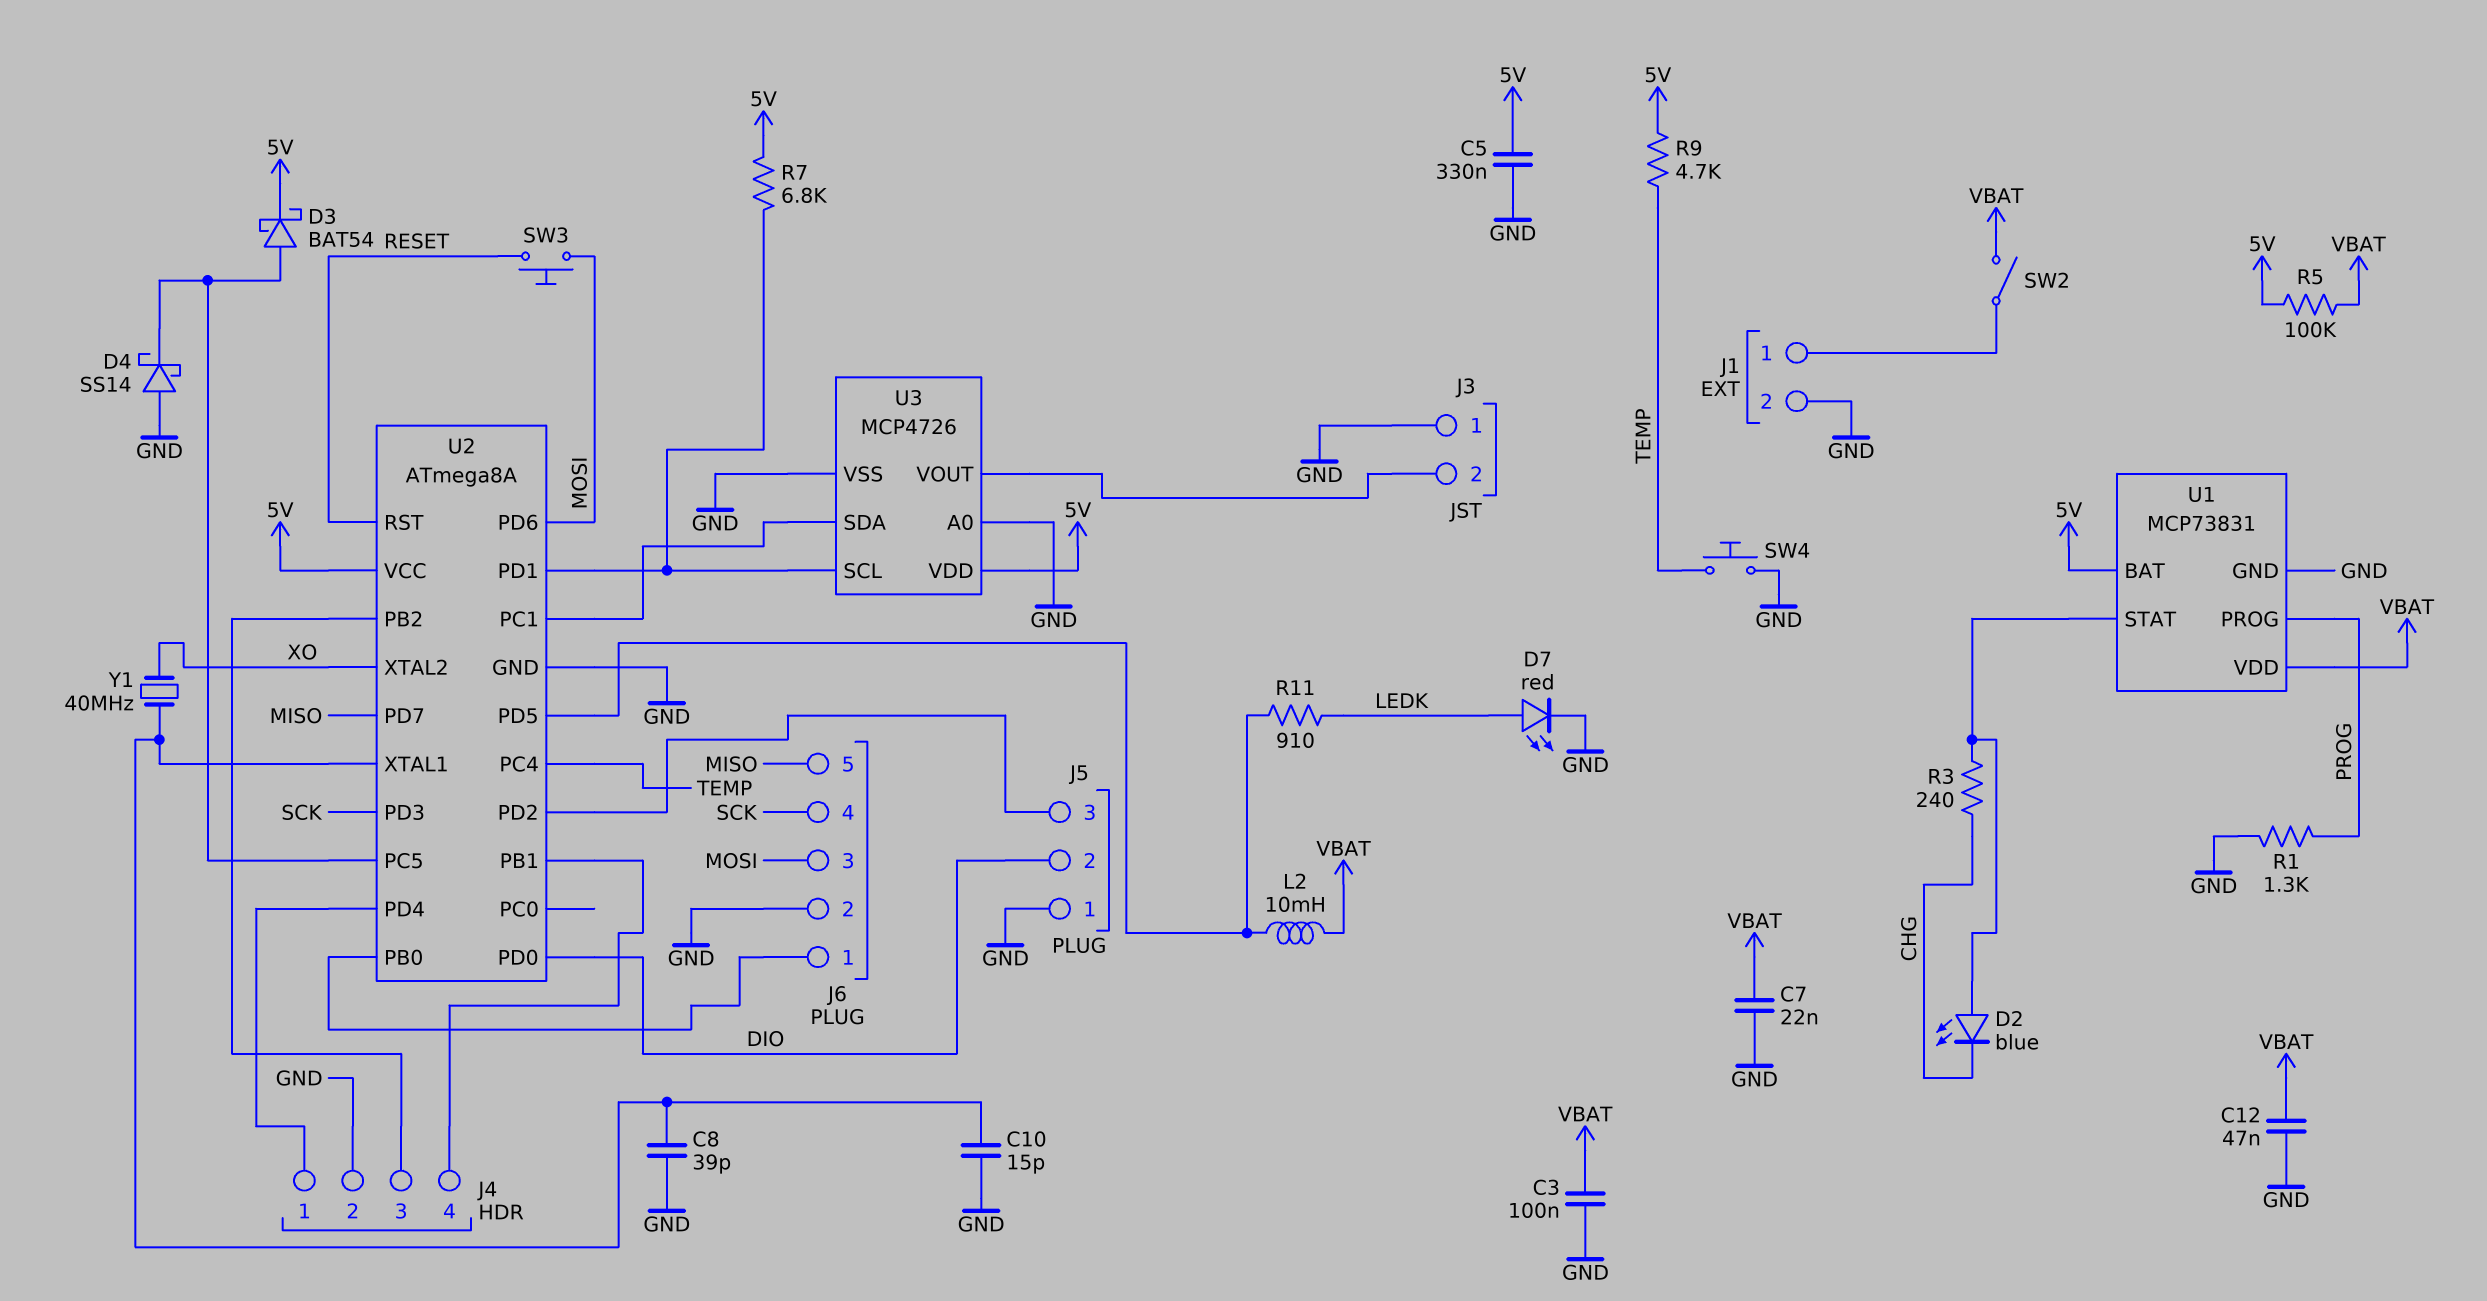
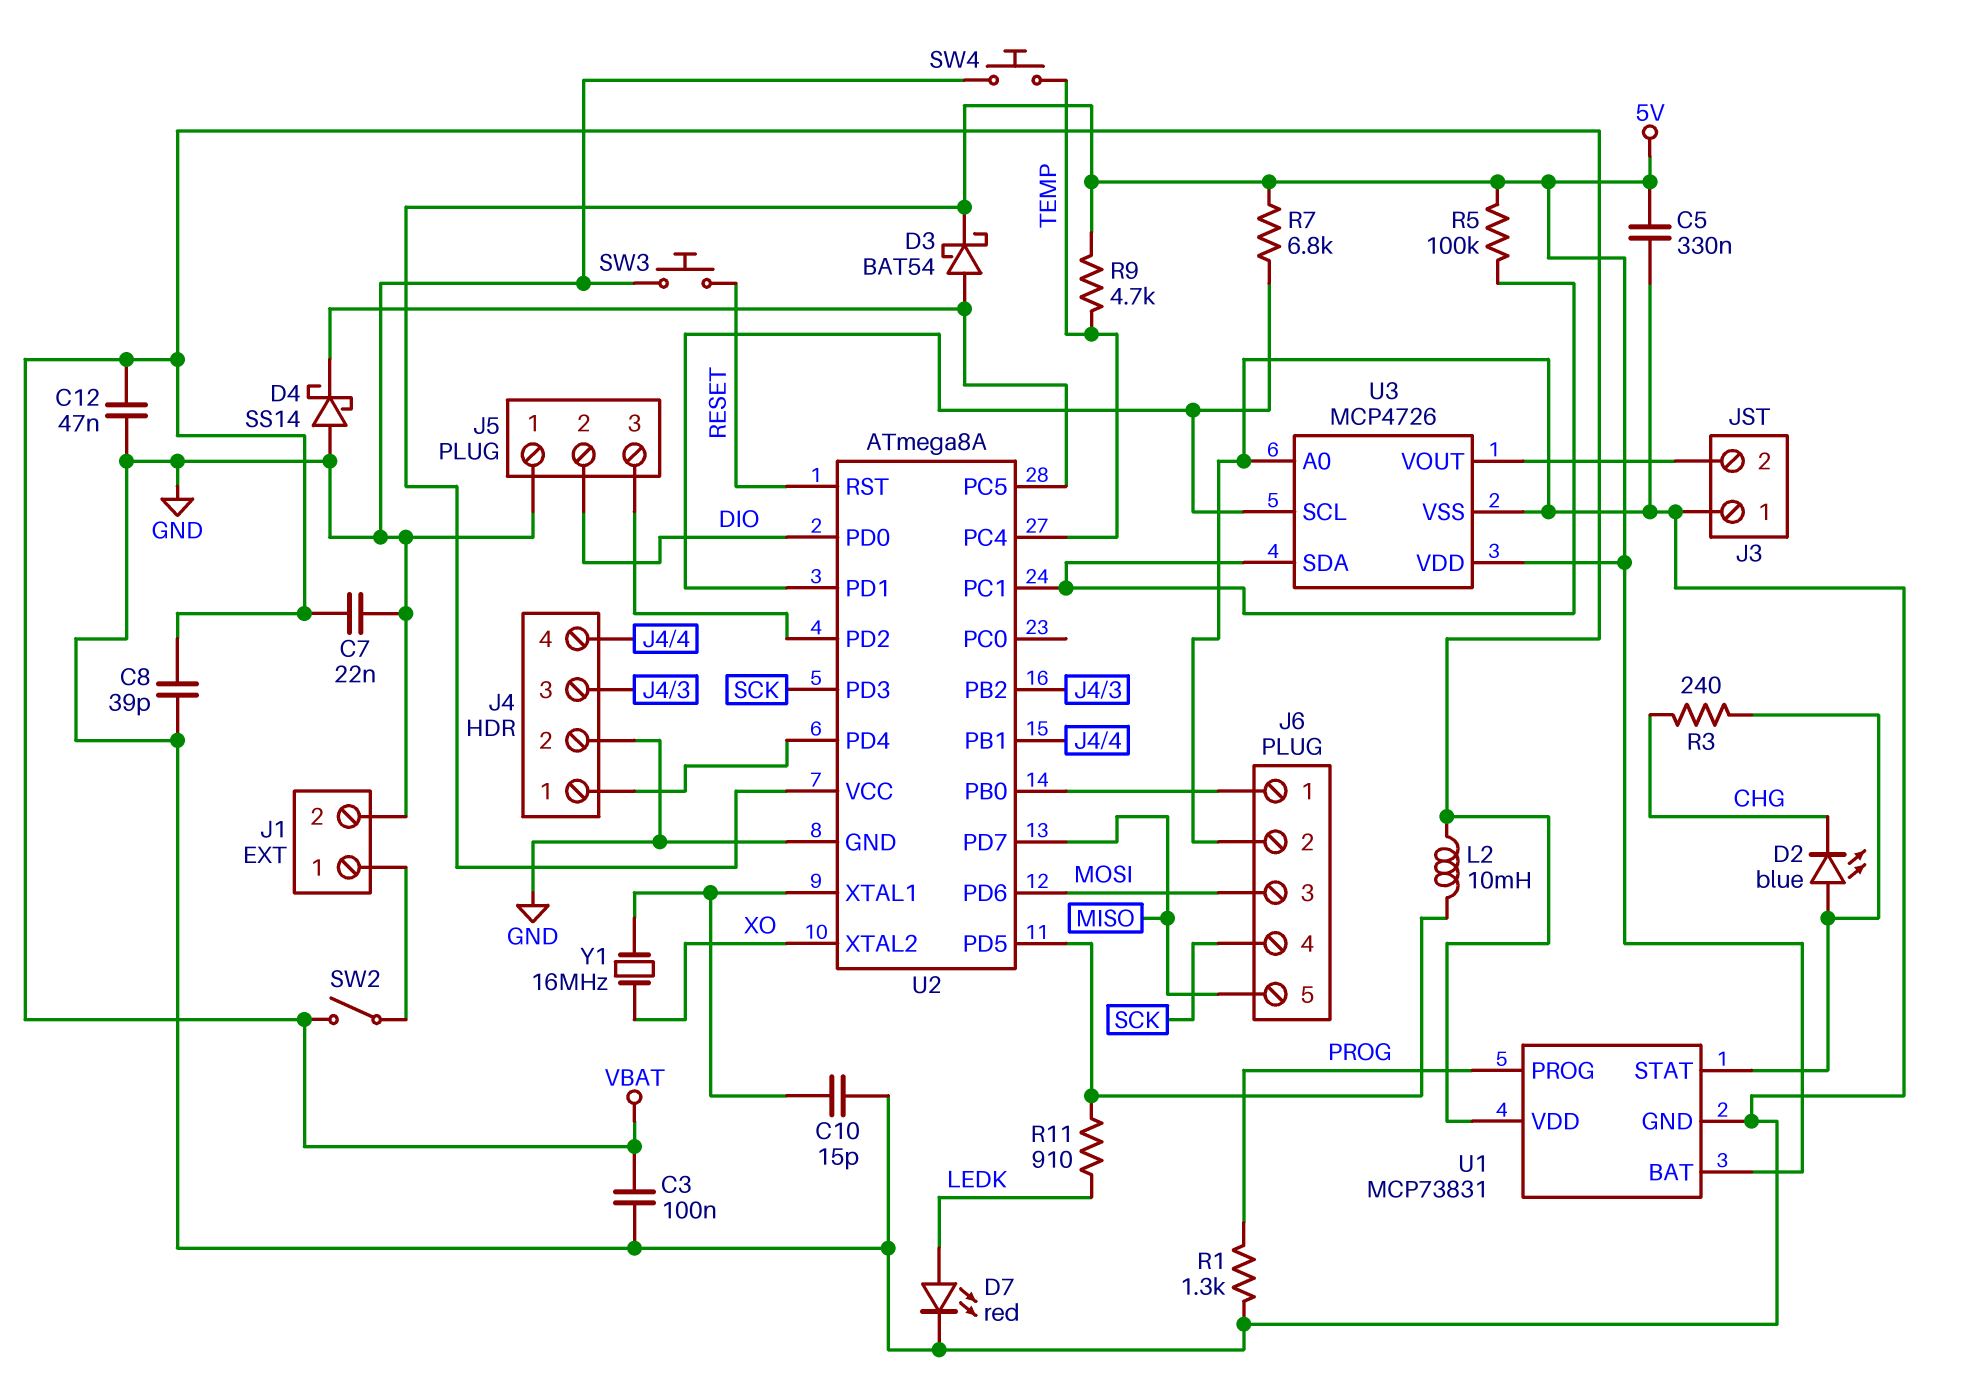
C8: 39pF (GND, U2/XTAL1) -> 39pF (GND, VBAT)
R5: 100k (5V, VBAT) -> 100k (5V, U2/PC1)
SW3: button (MOSI, RESET) -> button (GND, RESET)
Y1: 40MHz (U2/XTAL1, XO) -> 16MHz (U2/XTAL1, XO)

